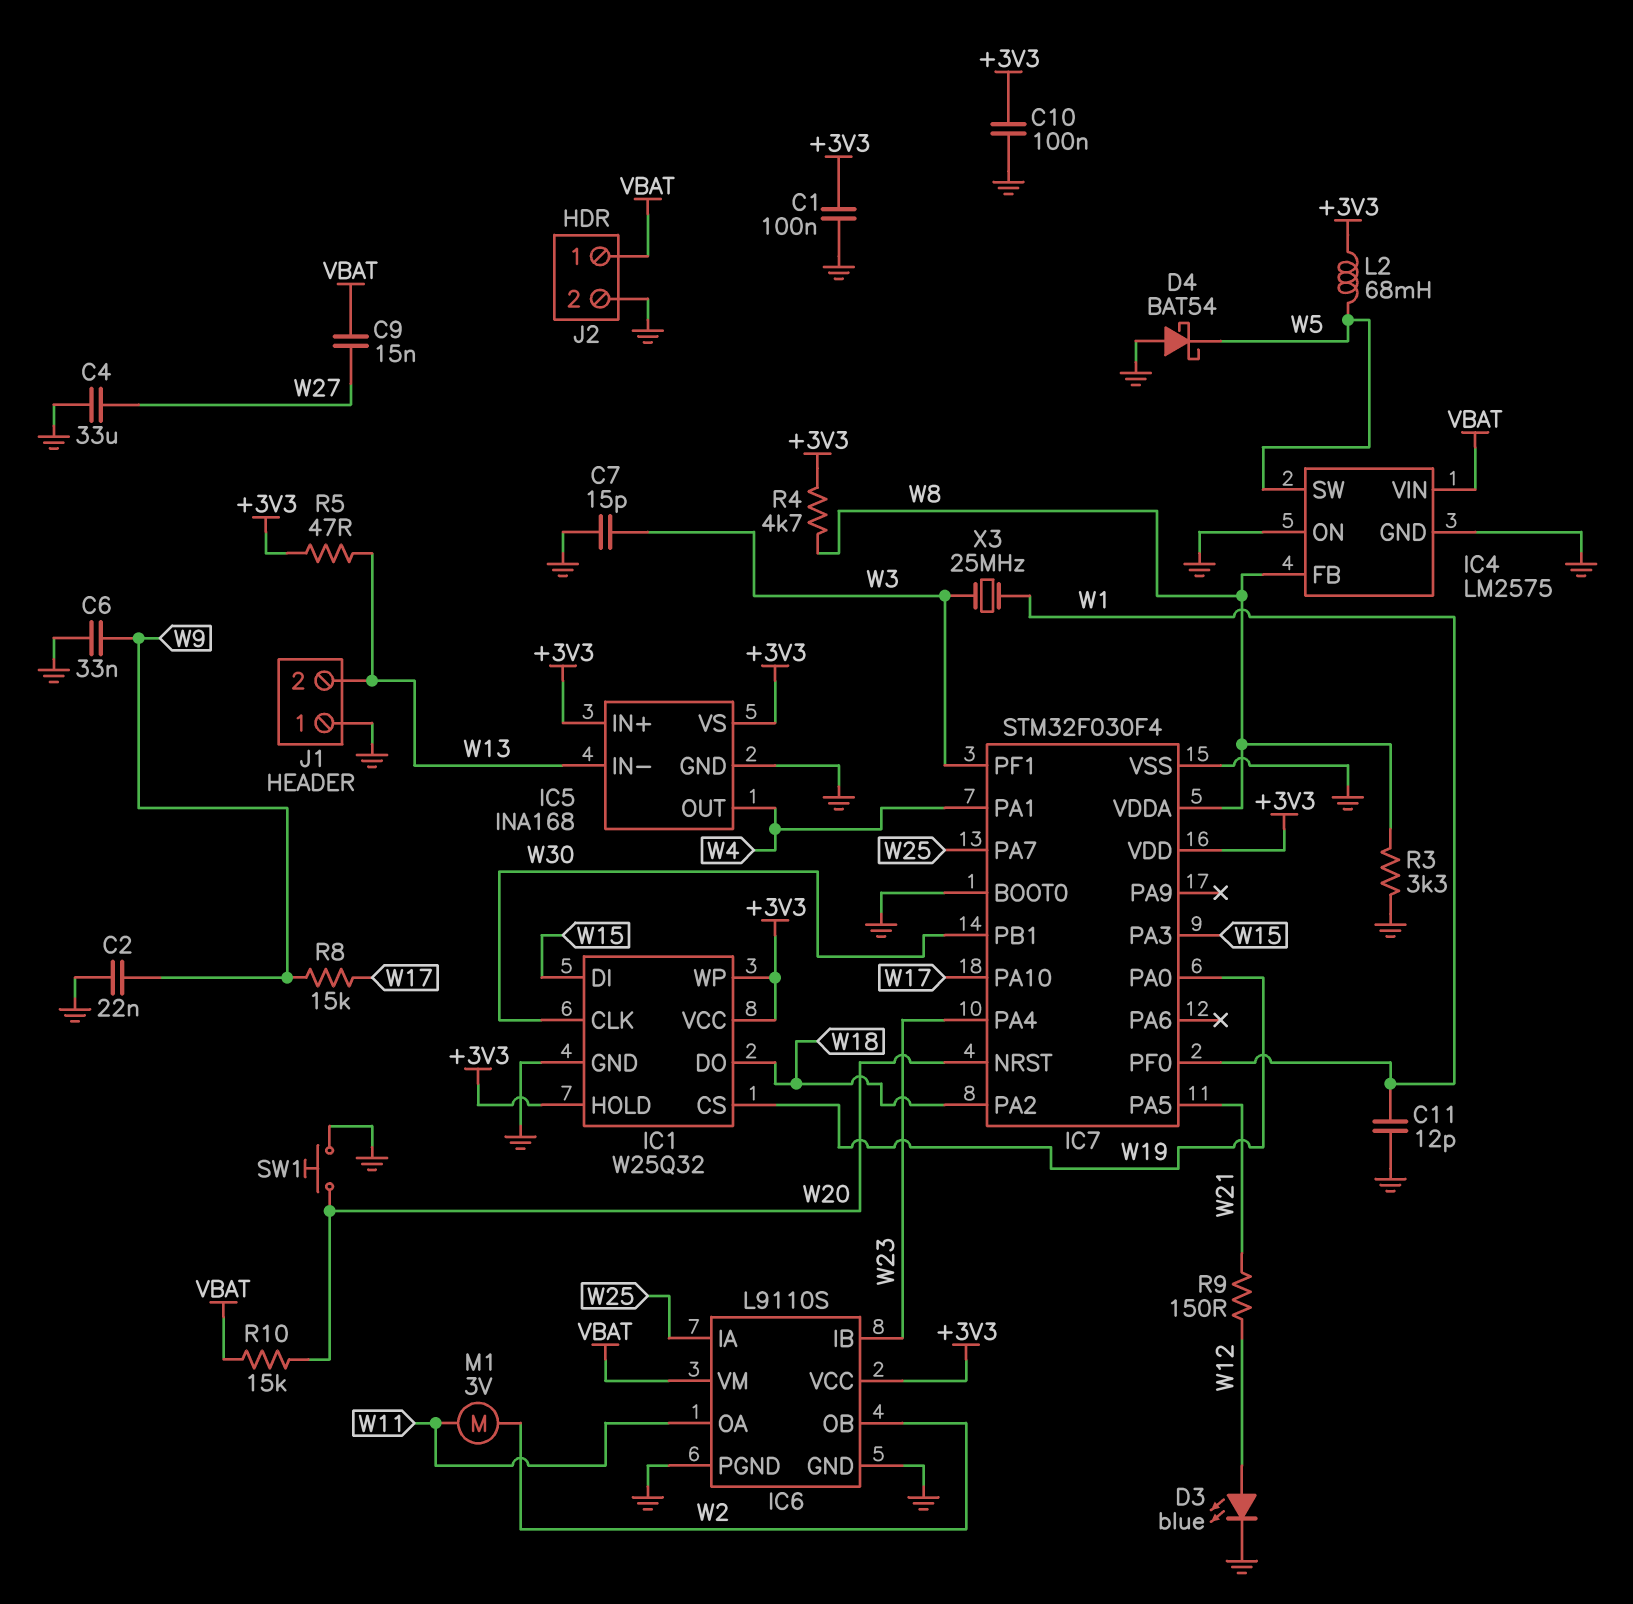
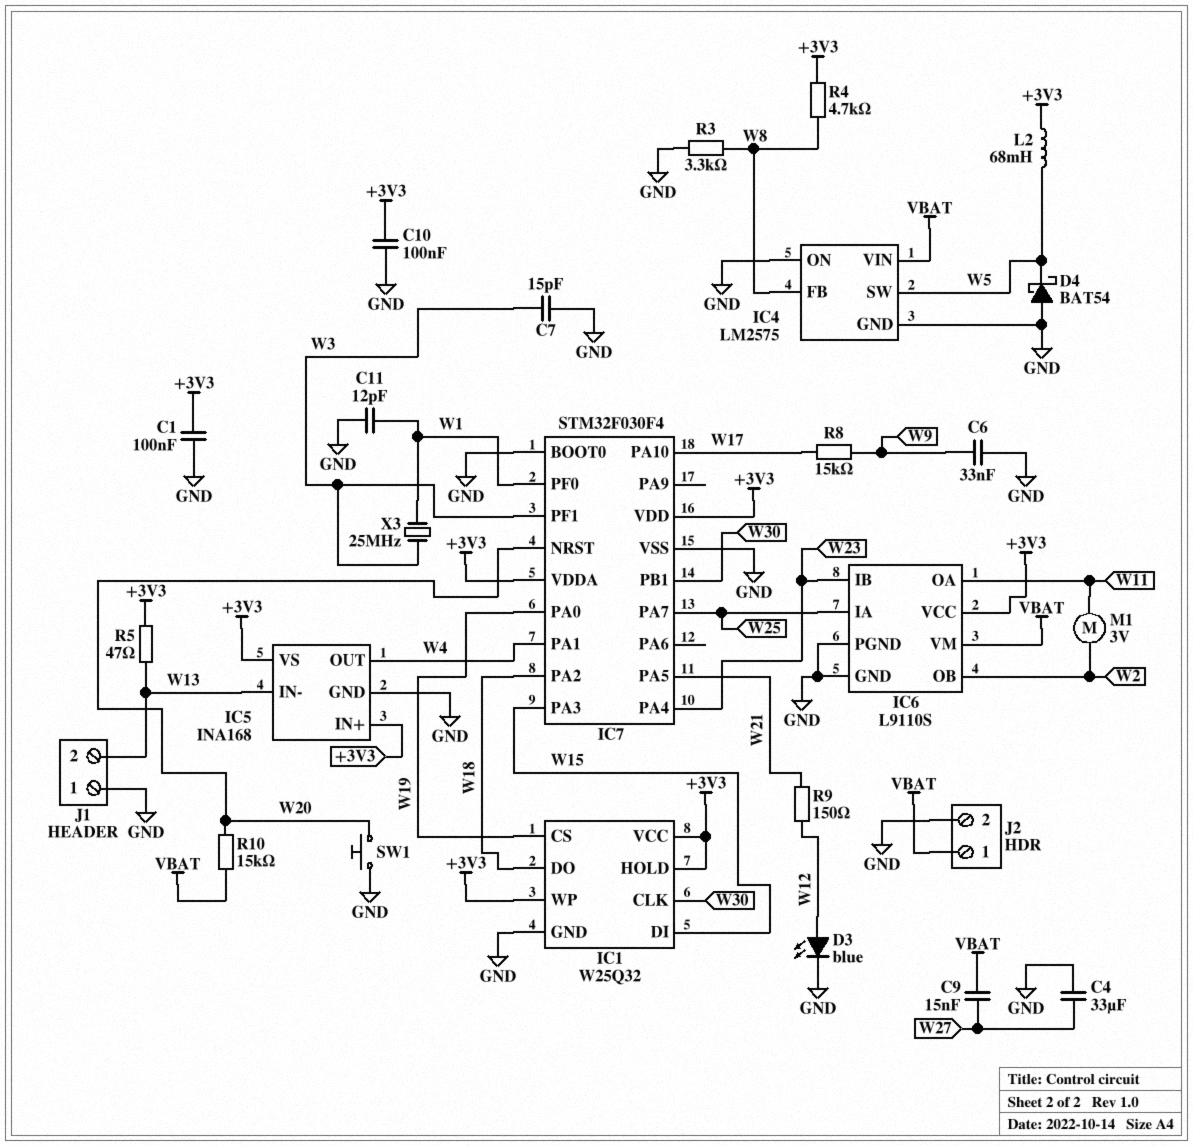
C2: 22nF (GND, W9) -> none
IC7 pin VDDA: W8 -> +3V3

